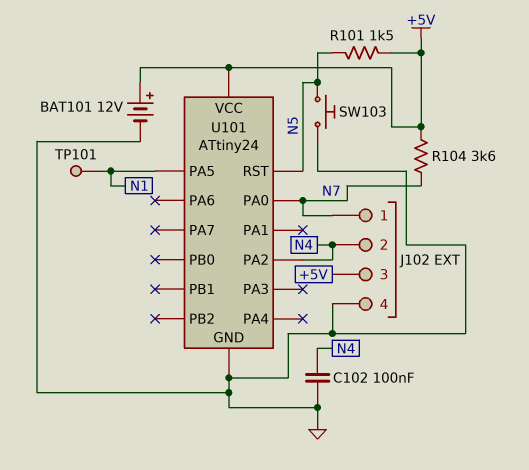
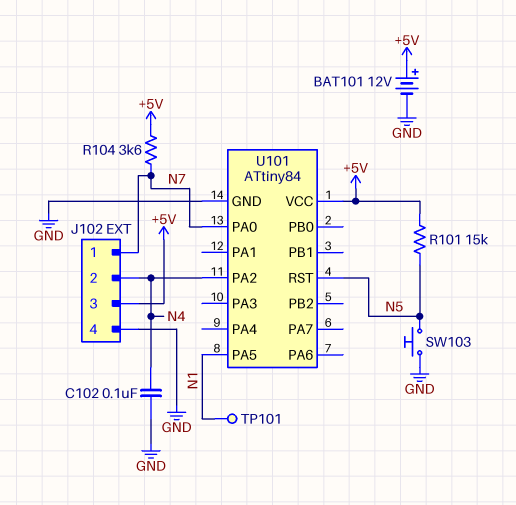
R101: 1.5k (+5V, N5) -> 15k (+5V, N5)
U101: ATtiny24 -> ATtiny84

